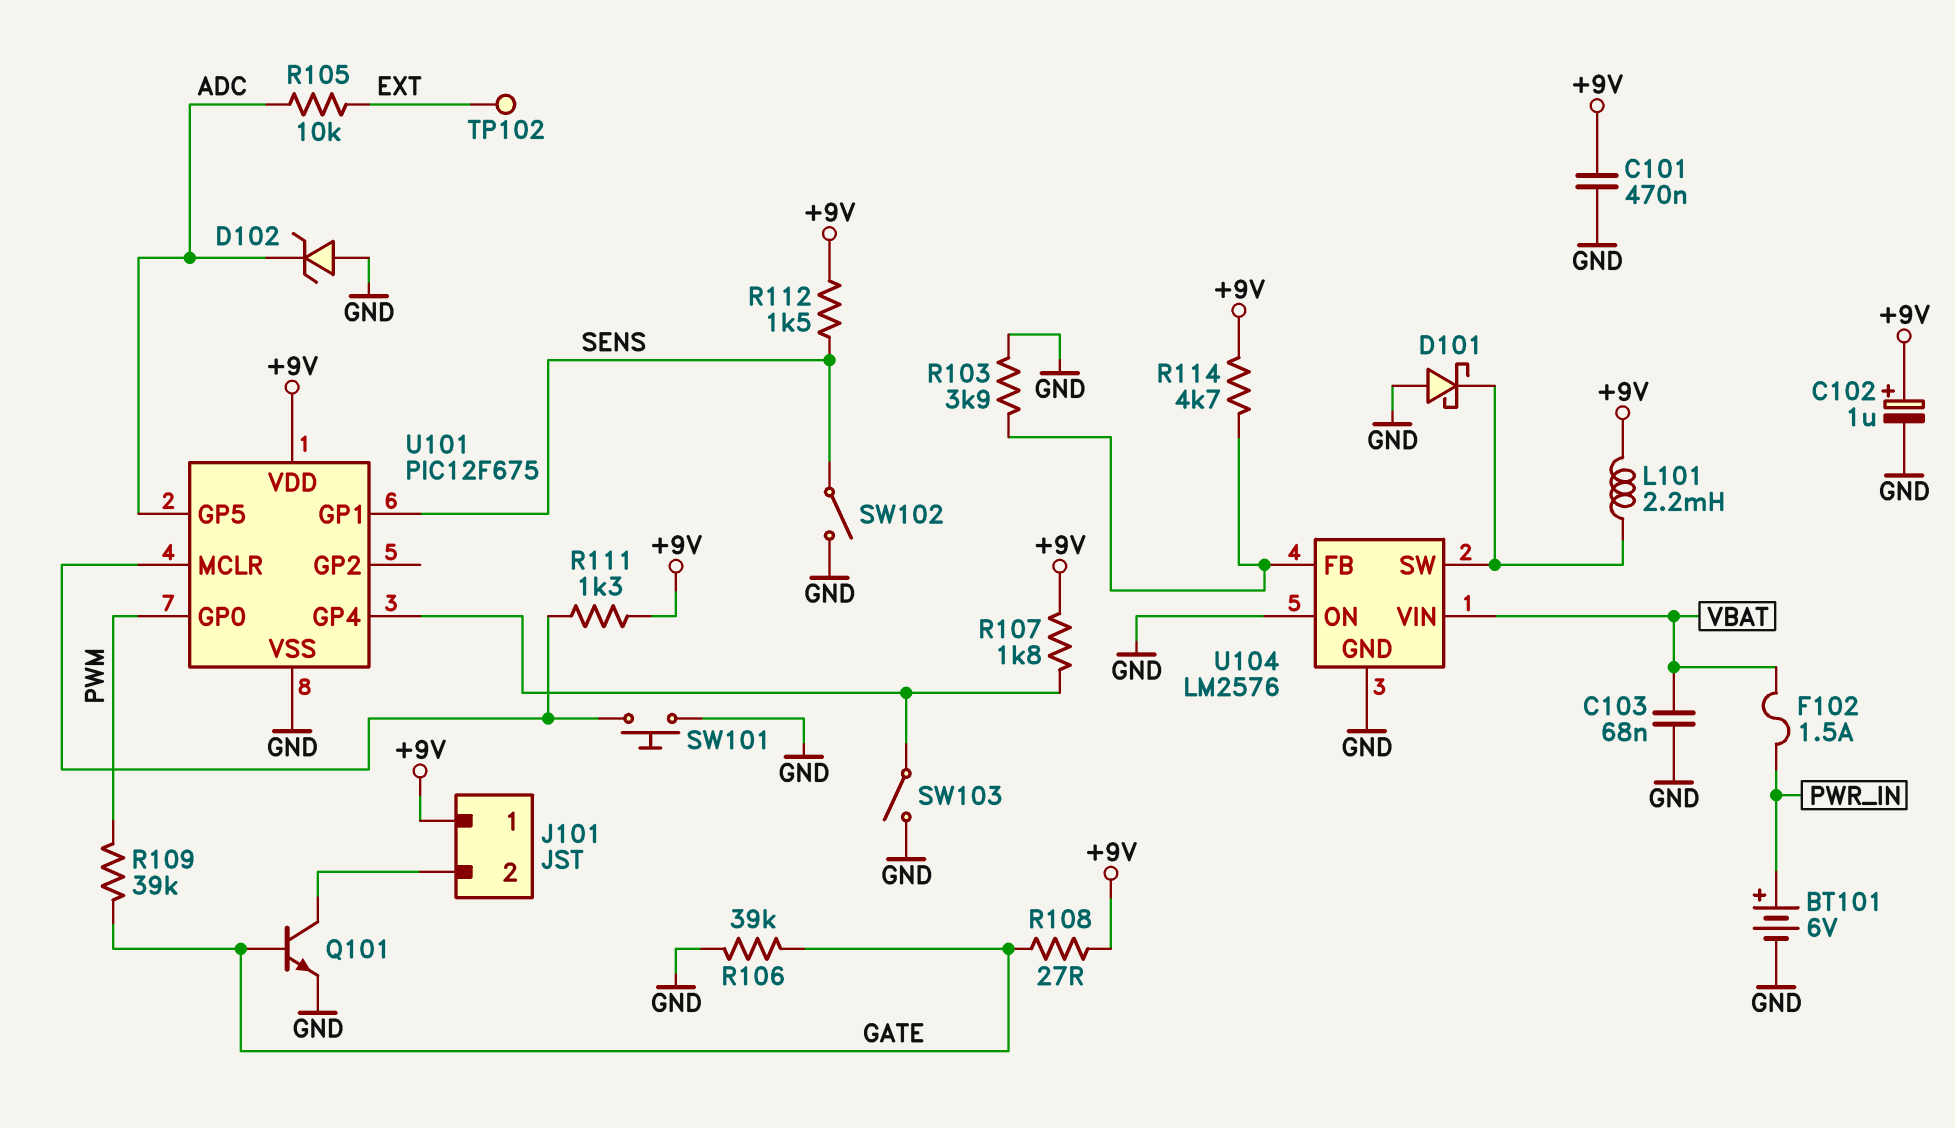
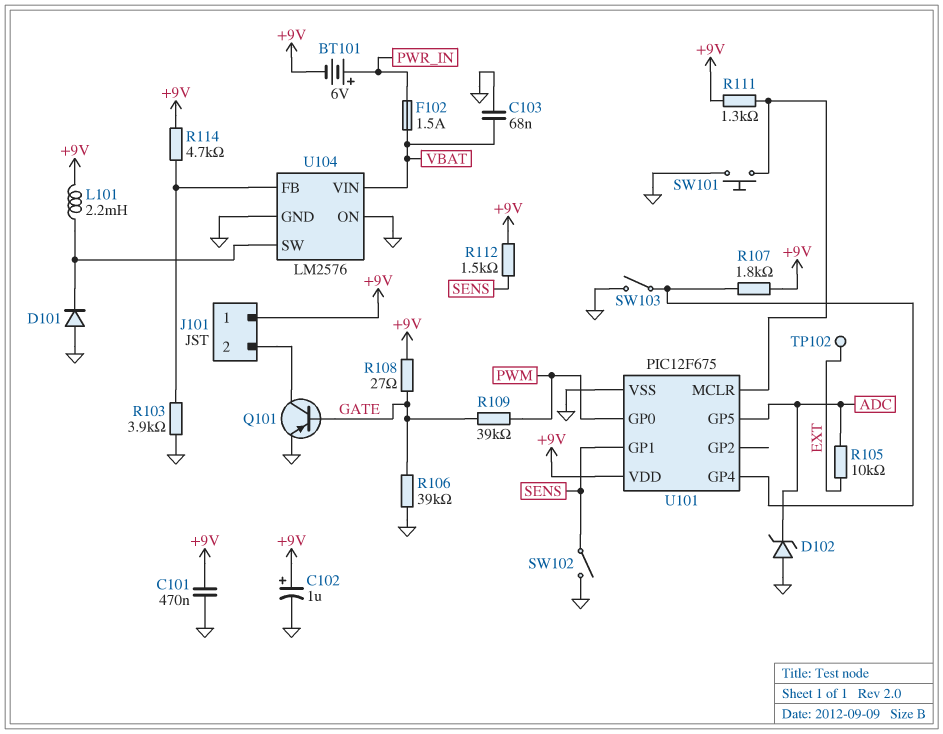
BT101: 6V (plus PWR_IN, minus GND) -> 6V (plus PWR_IN, minus +9V)
D101: schottky (A GND, K U104/SW) -> diode (A GND, K U104/SW)
Q101: NPN (B GATE, C J101/2, E GND) -> PNP (B GATE, C J101/2, E GND)

